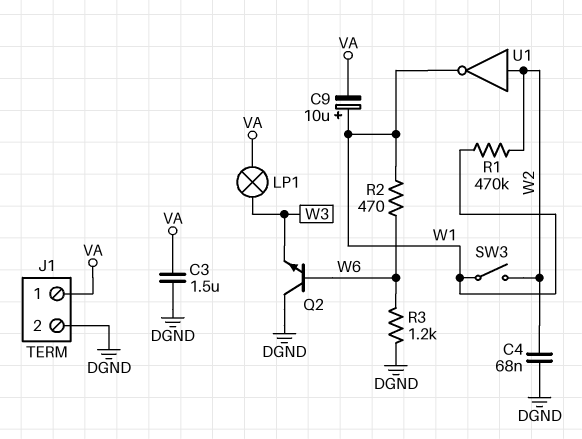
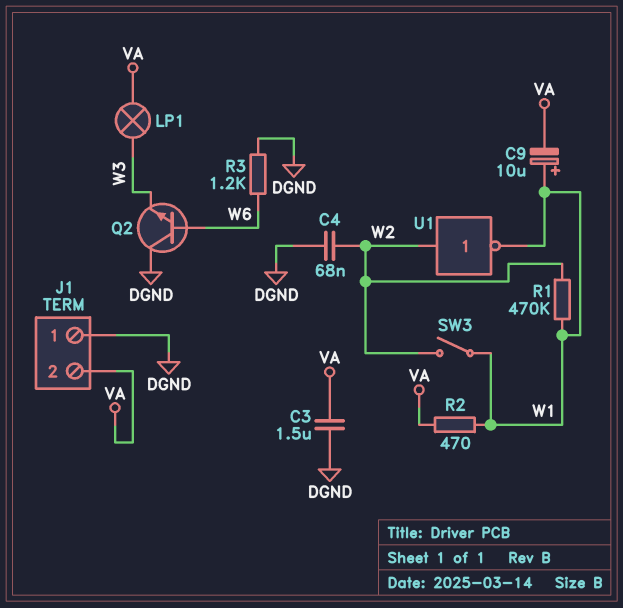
J1 pin 1: VA -> DGND
J1 pin 2: DGND -> VA
R2: 470 (W1, W6) -> 470 (VA, W1)

